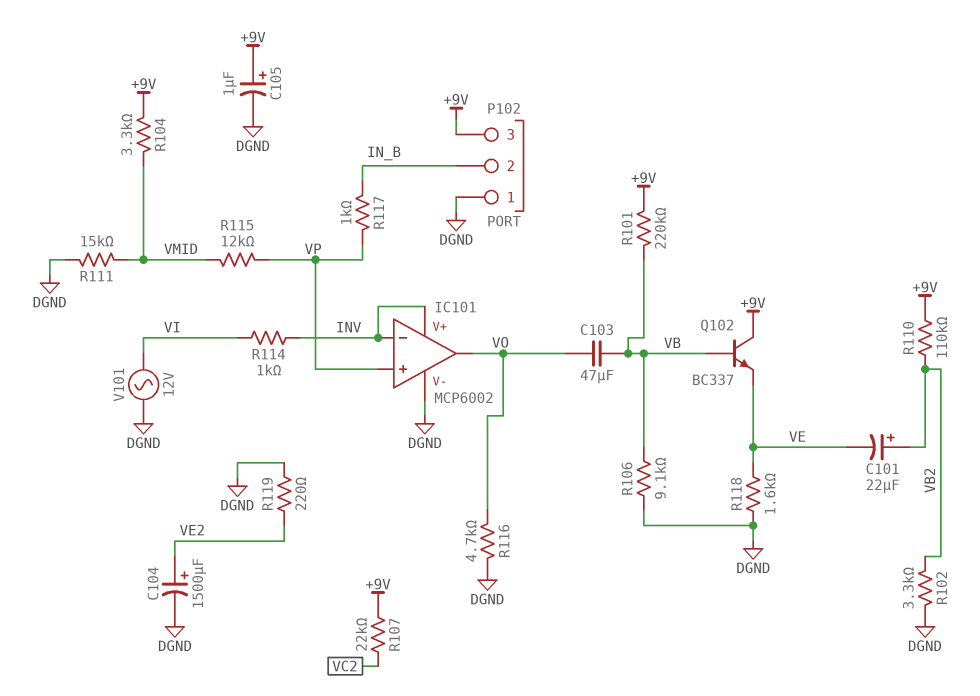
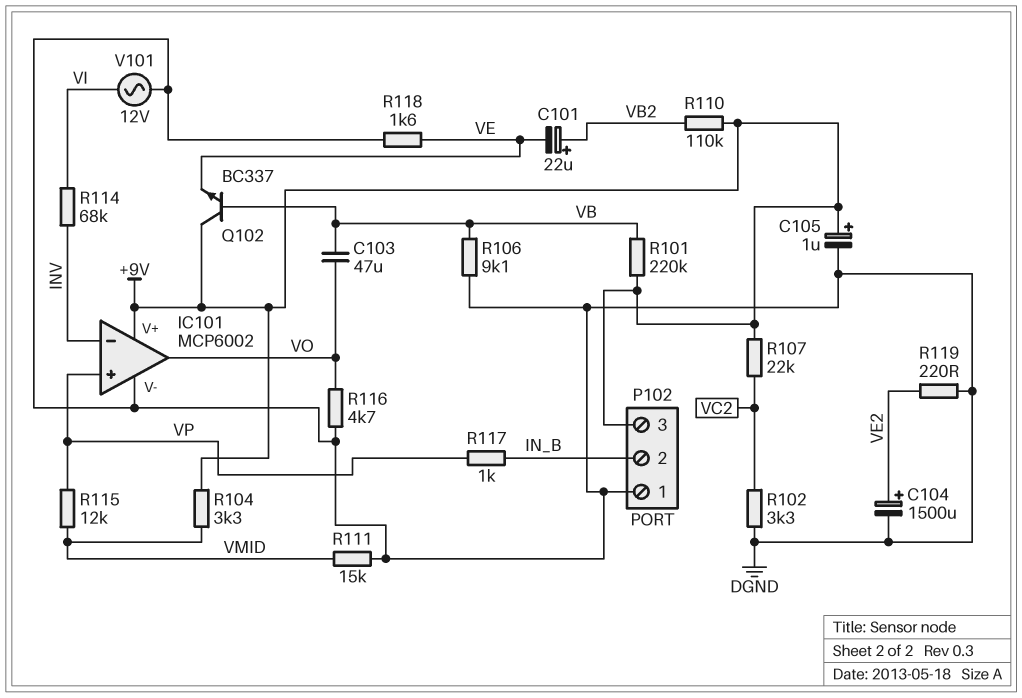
IC101 pin V+: INV -> +9V
R102: 3.3k (DGND, VB2) -> 3.3k (DGND, VC2)
R114: 1k (INV, VI) -> 68k (INV, VI)

